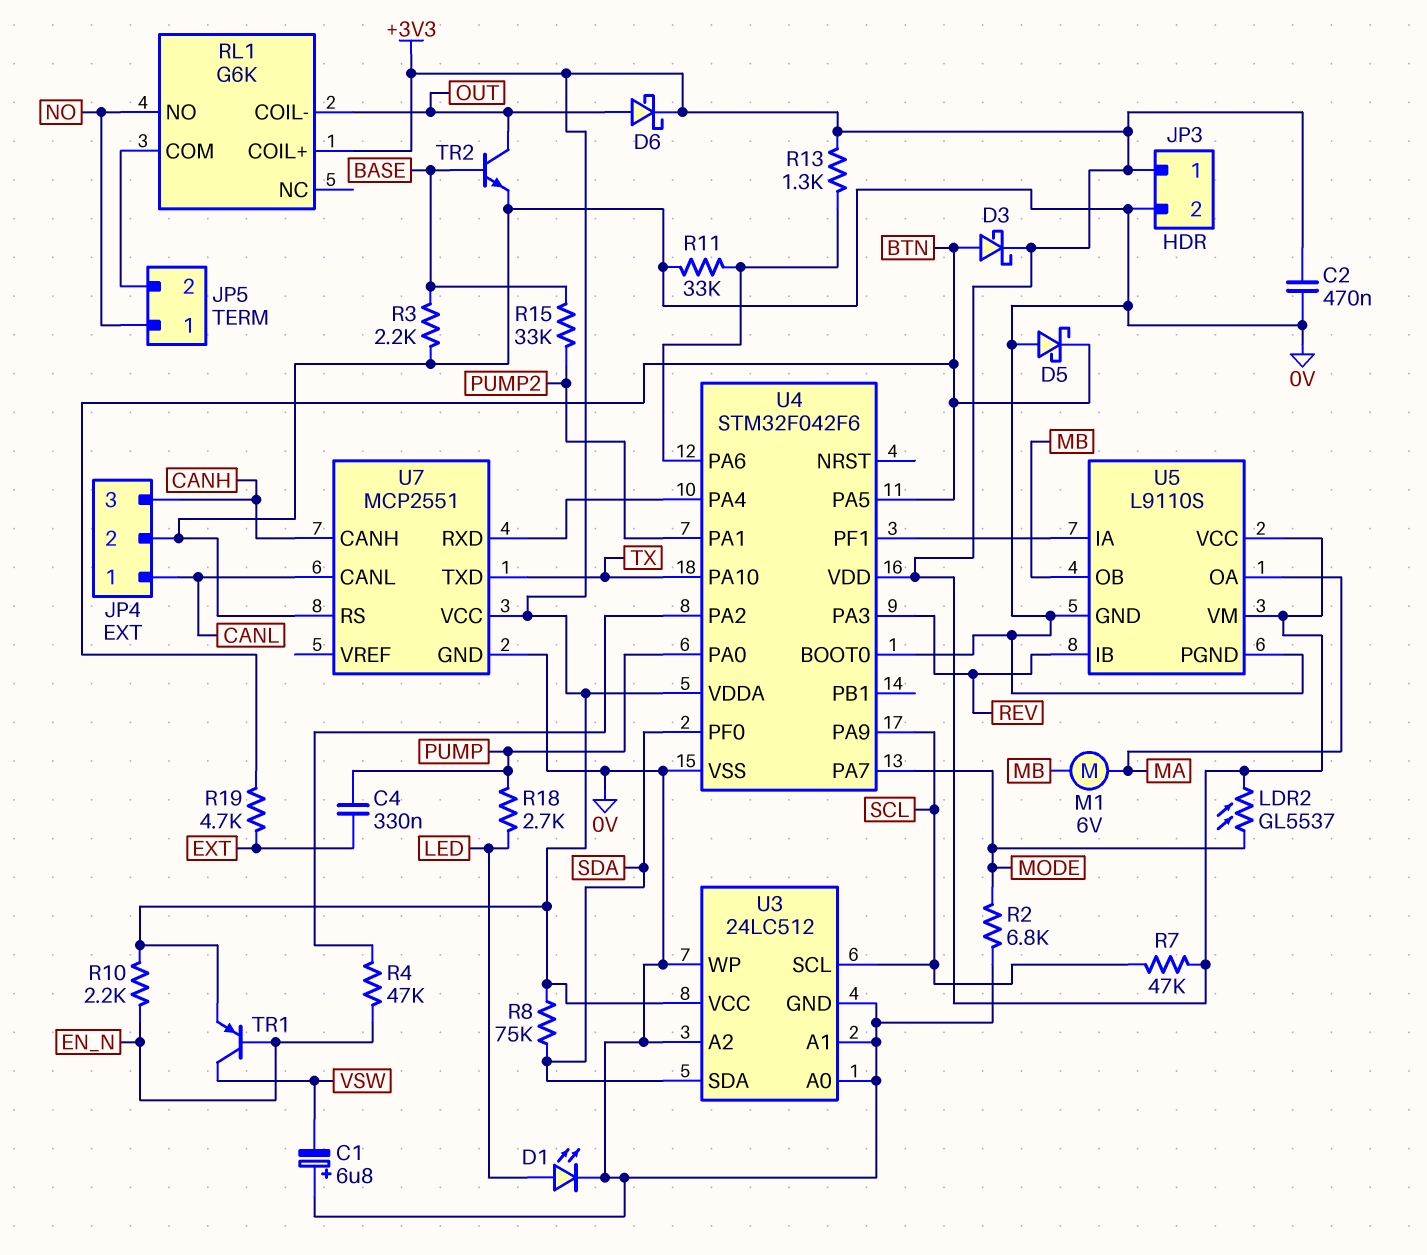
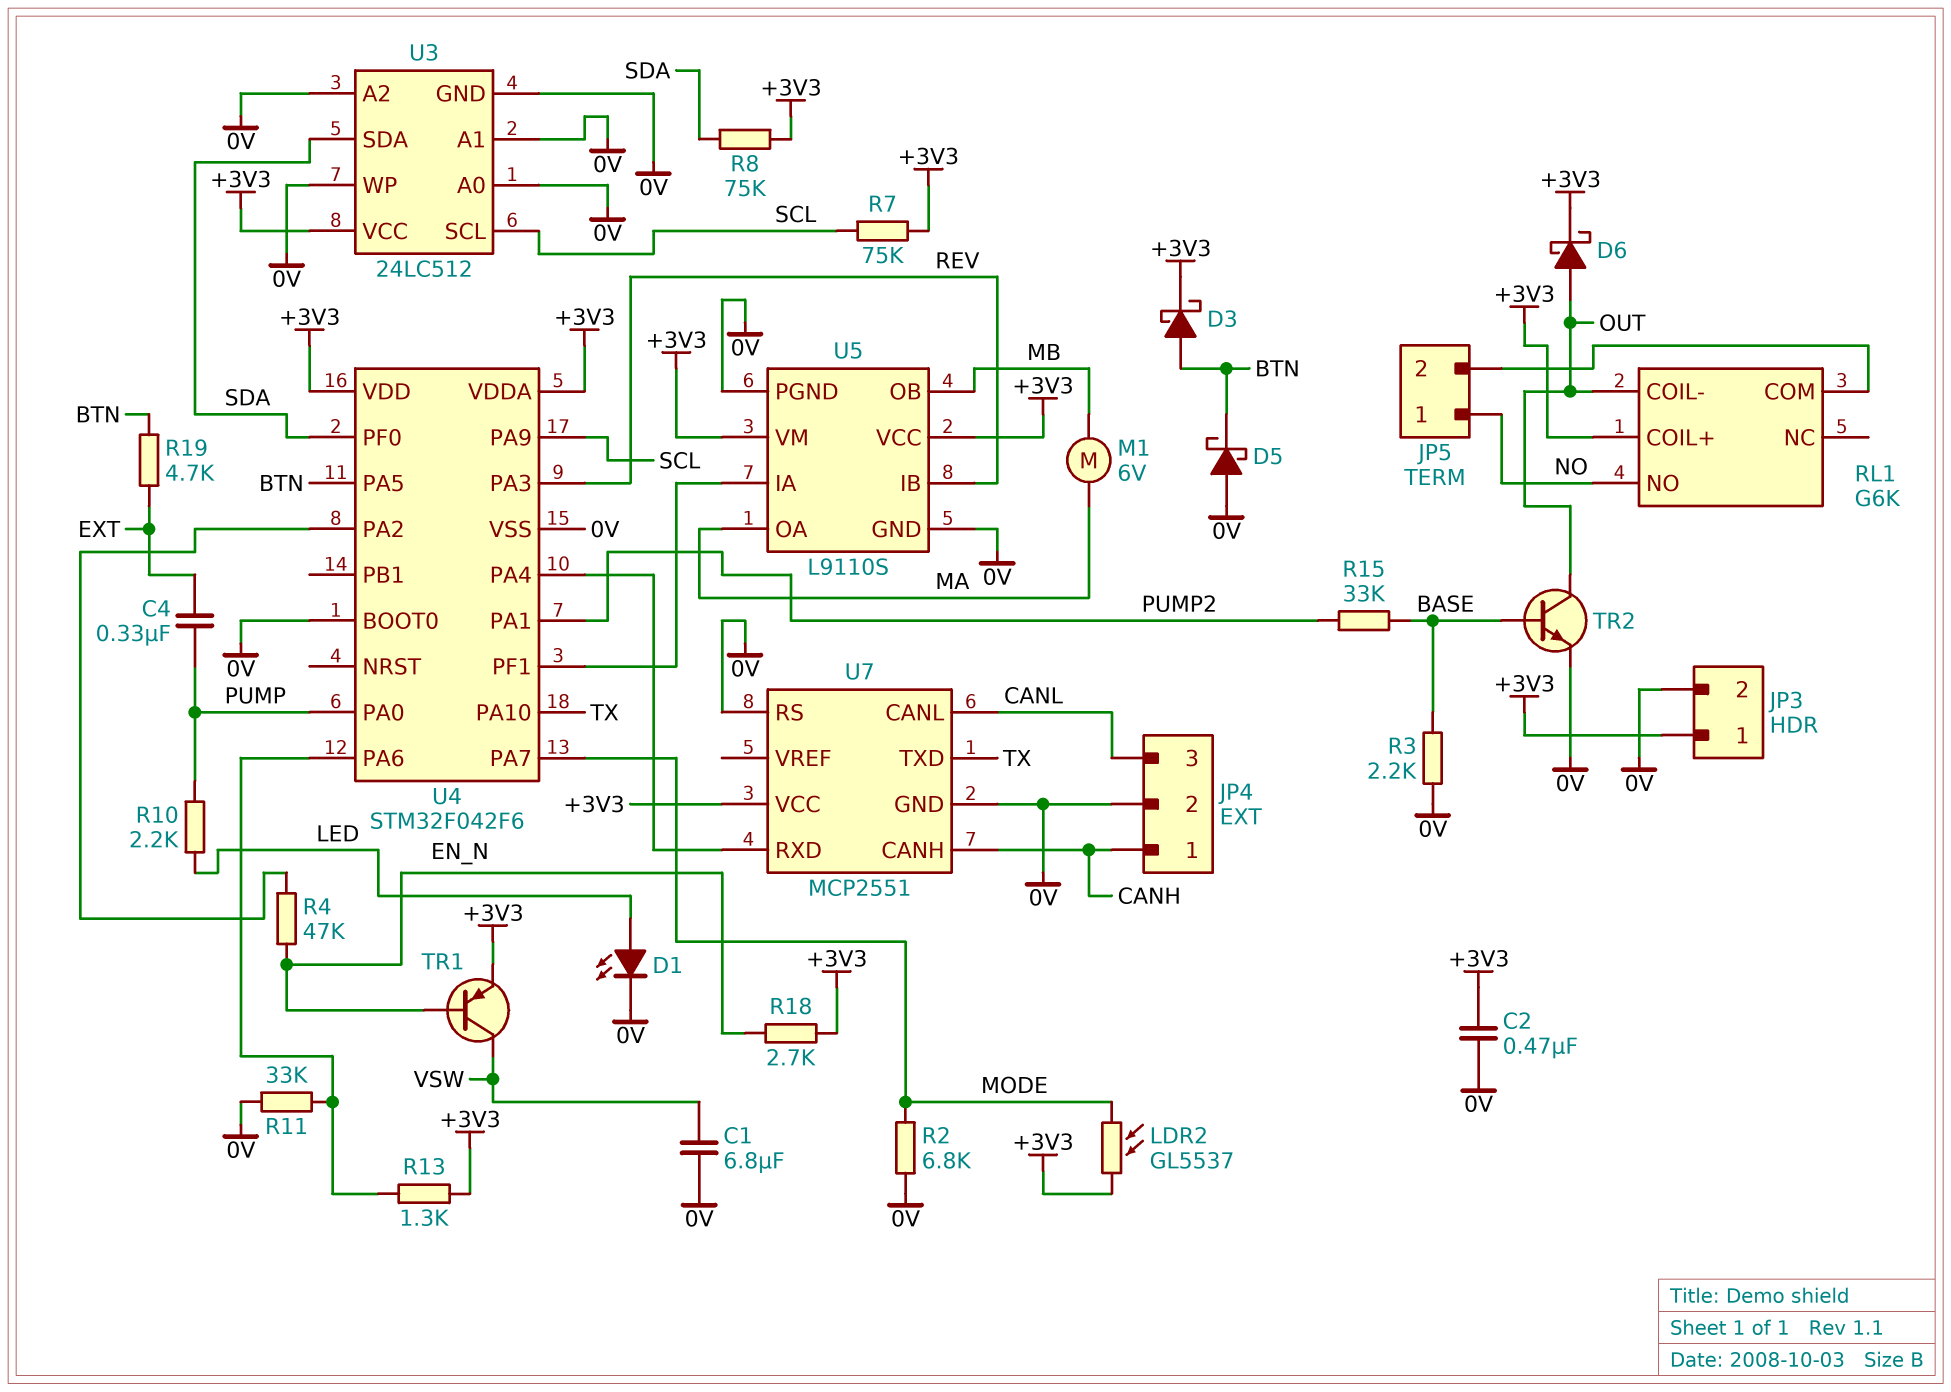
C1: 6.8uF (plus 0V, minus VSW) -> 6.8uF (0V, VSW)
JP4 pin 1: CANL -> CANH
JP4 pin 3: CANH -> CANL
R7: 47k (+3V3, SCL) -> 75k (+3V3, SCL)
R10: 2.2k (+3V3, EN_N) -> 2.2k (LED, PUMP)
R18: 2.7k (LED, PUMP) -> 2.7k (+3V3, EN_N)

